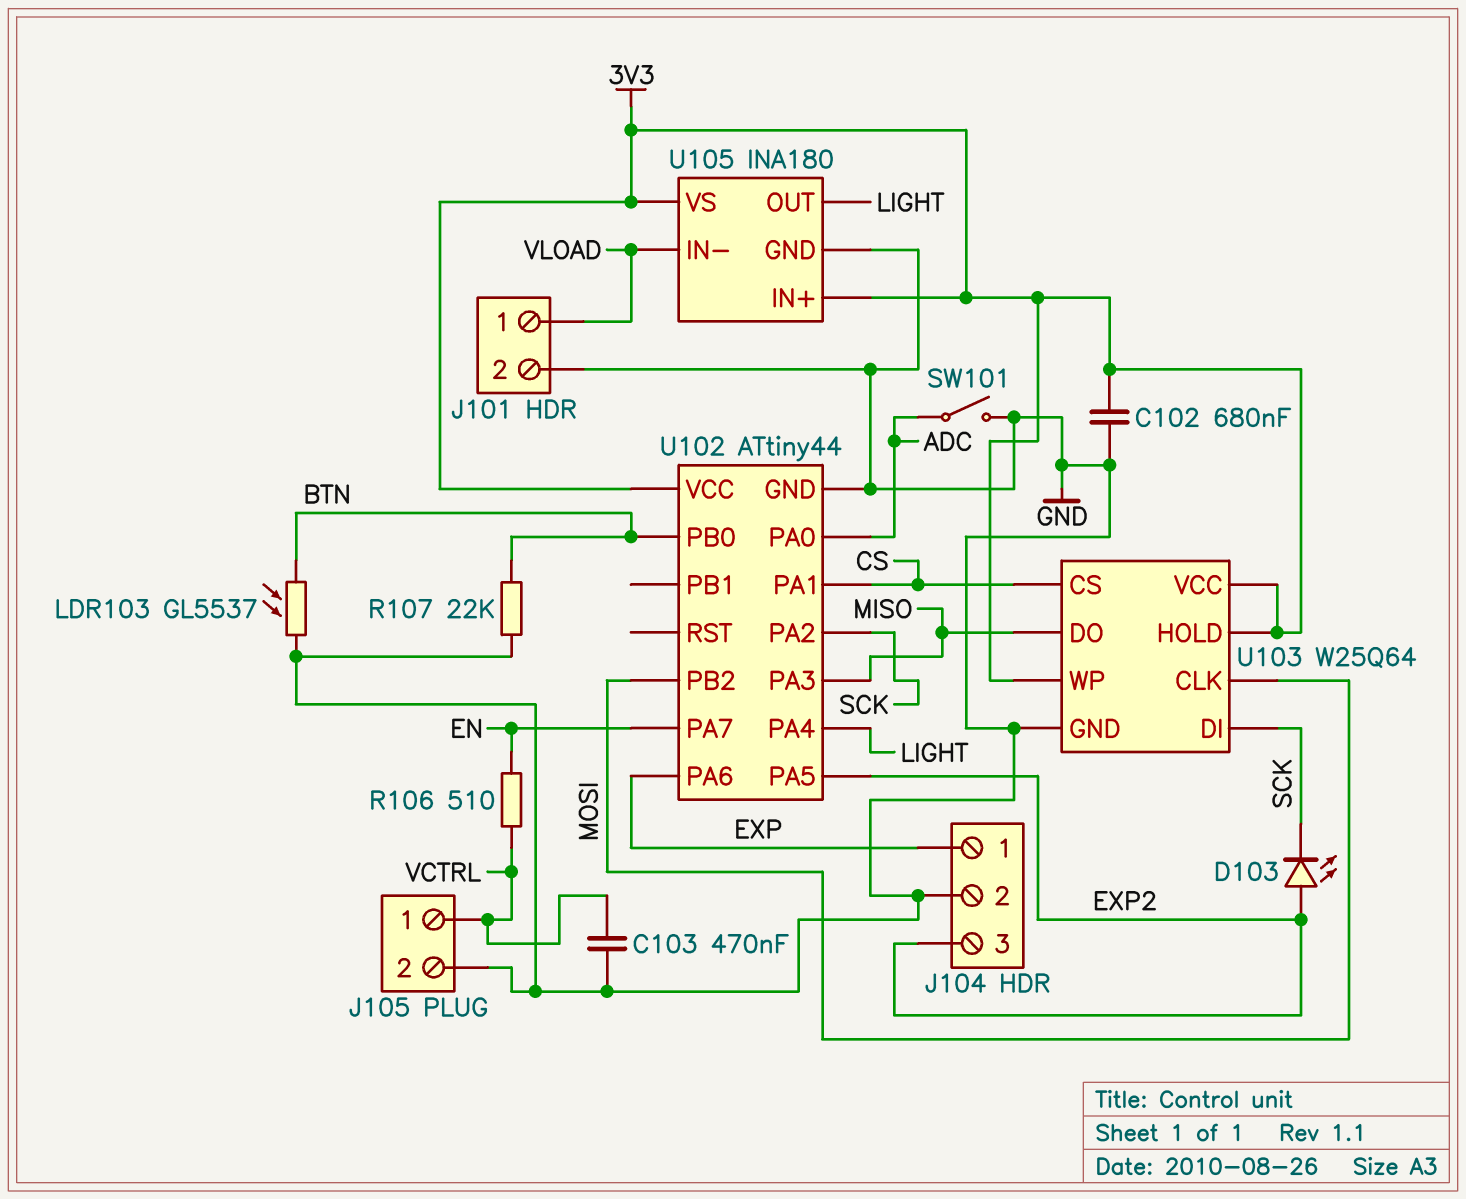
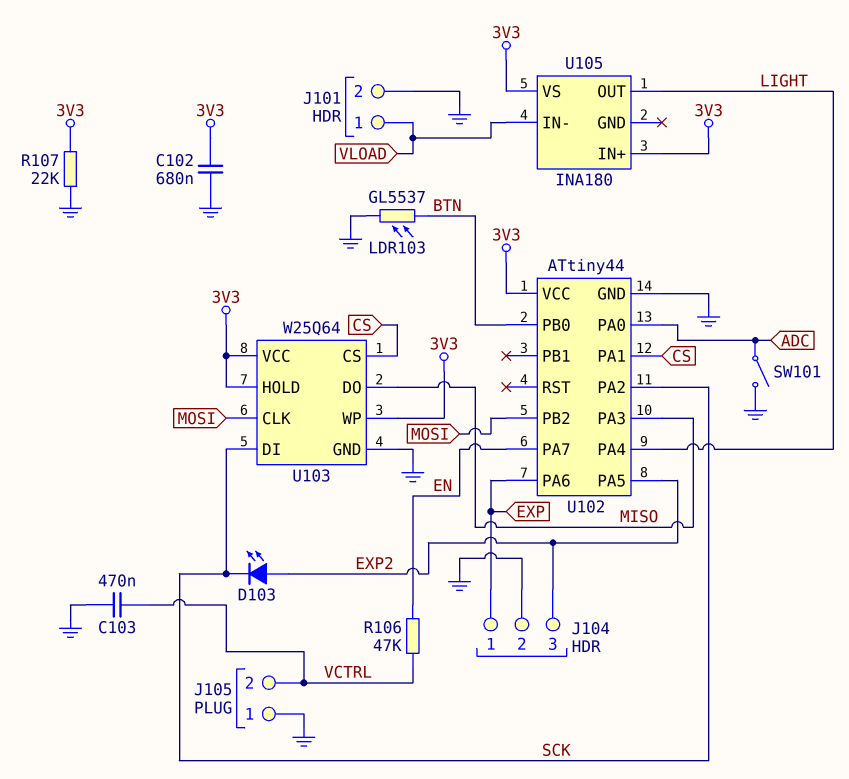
J105 pin 1: VCTRL -> GND
J105 pin 2: GND -> VCTRL
R106: 510 (EN, VCTRL) -> 47k (EN, VCTRL)
R107: 22k (BTN, GND) -> 22k (3V3, GND)
U105 pin GND: GND -> none

